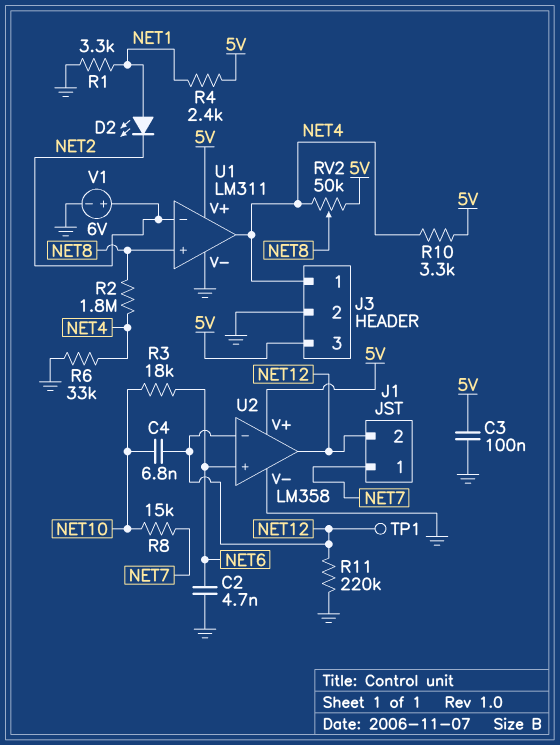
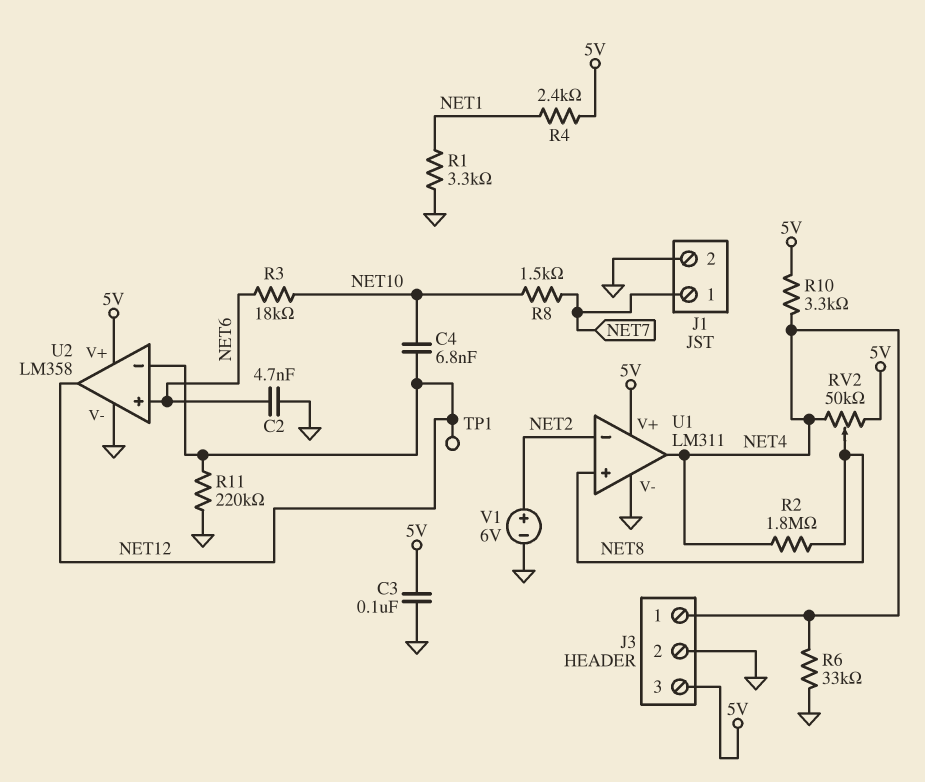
D2: LED (A NET1, K NET2) -> none
J1 pin 2: NET12 -> GND
R8: 15k (NET7, NET10) -> 1.5k (NET7, NET10)

